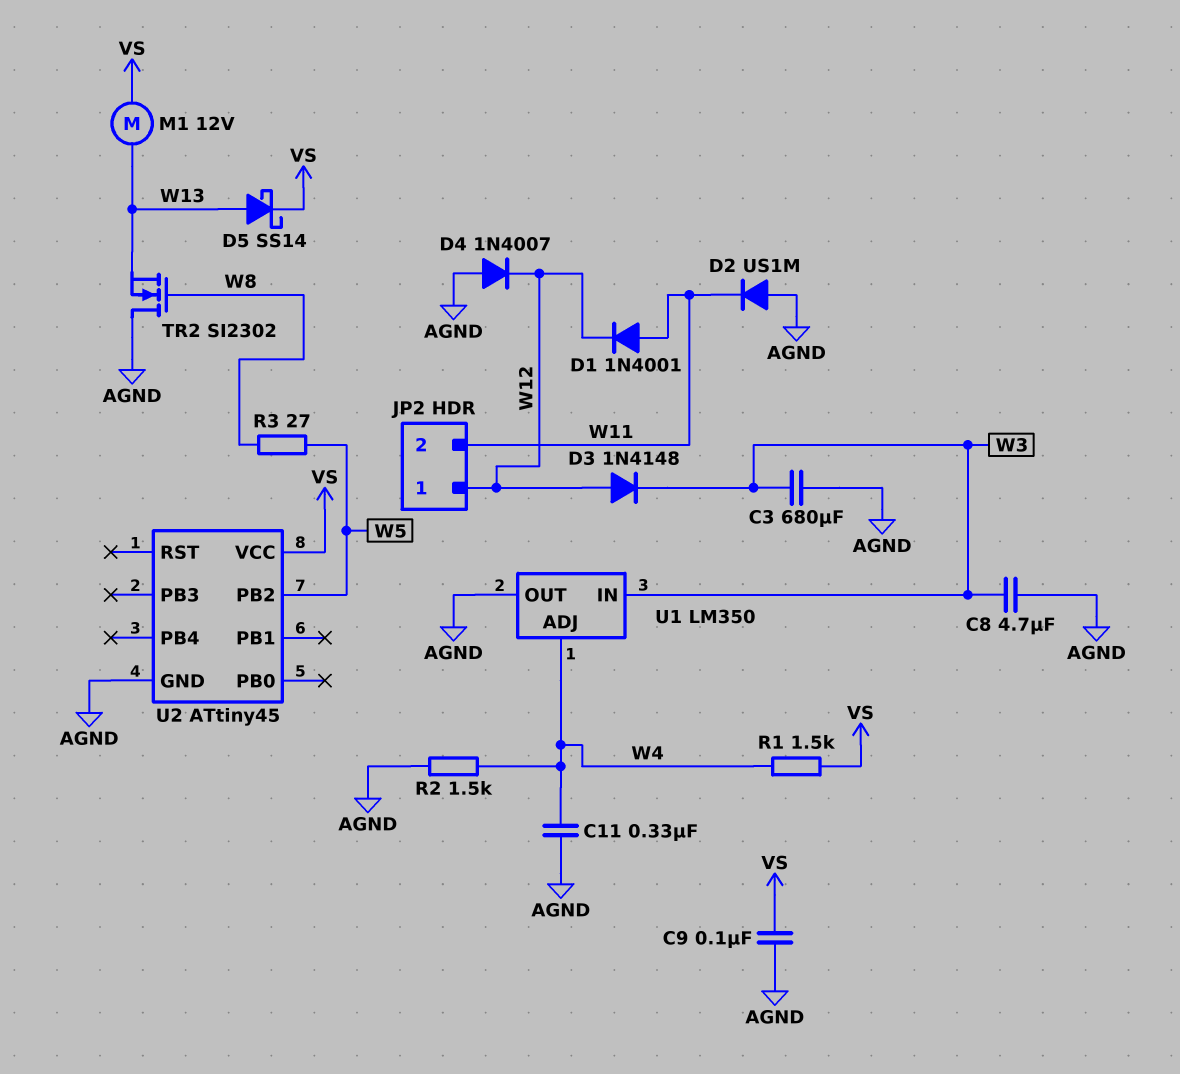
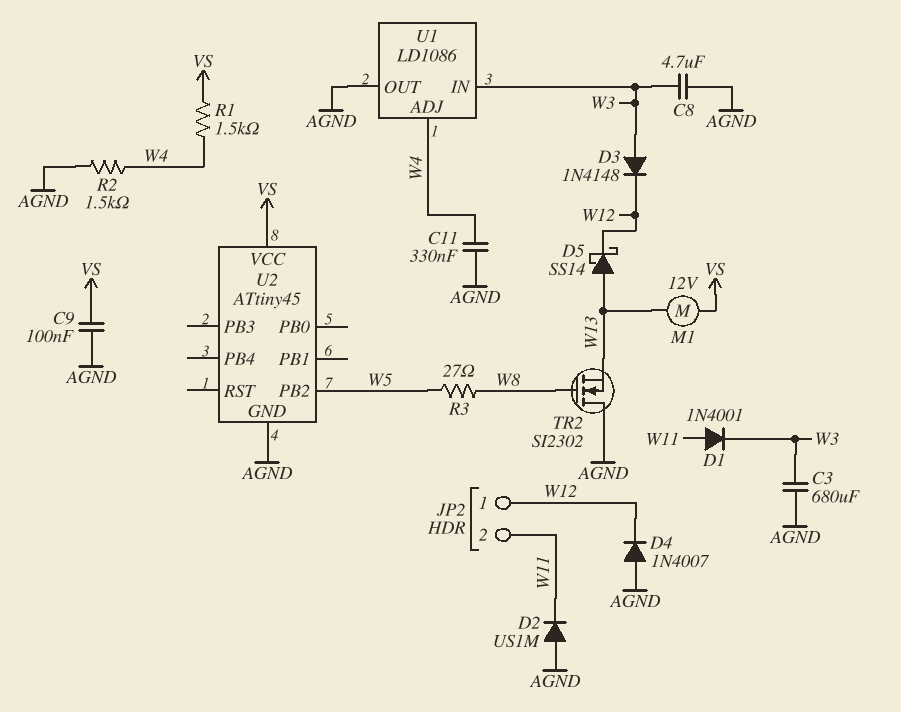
D1: diode 1N4001 (A W11, K W12) -> diode 1N4001 (A W11, K W3)
D3: diode 1N4148 (A W12, K W3) -> diode 1N4148 (A W3, K W12)
D5: schottky SS14 (A W13, K VS) -> schottky SS14 (A W13, K W12)
U1: LM350 -> LD1086

